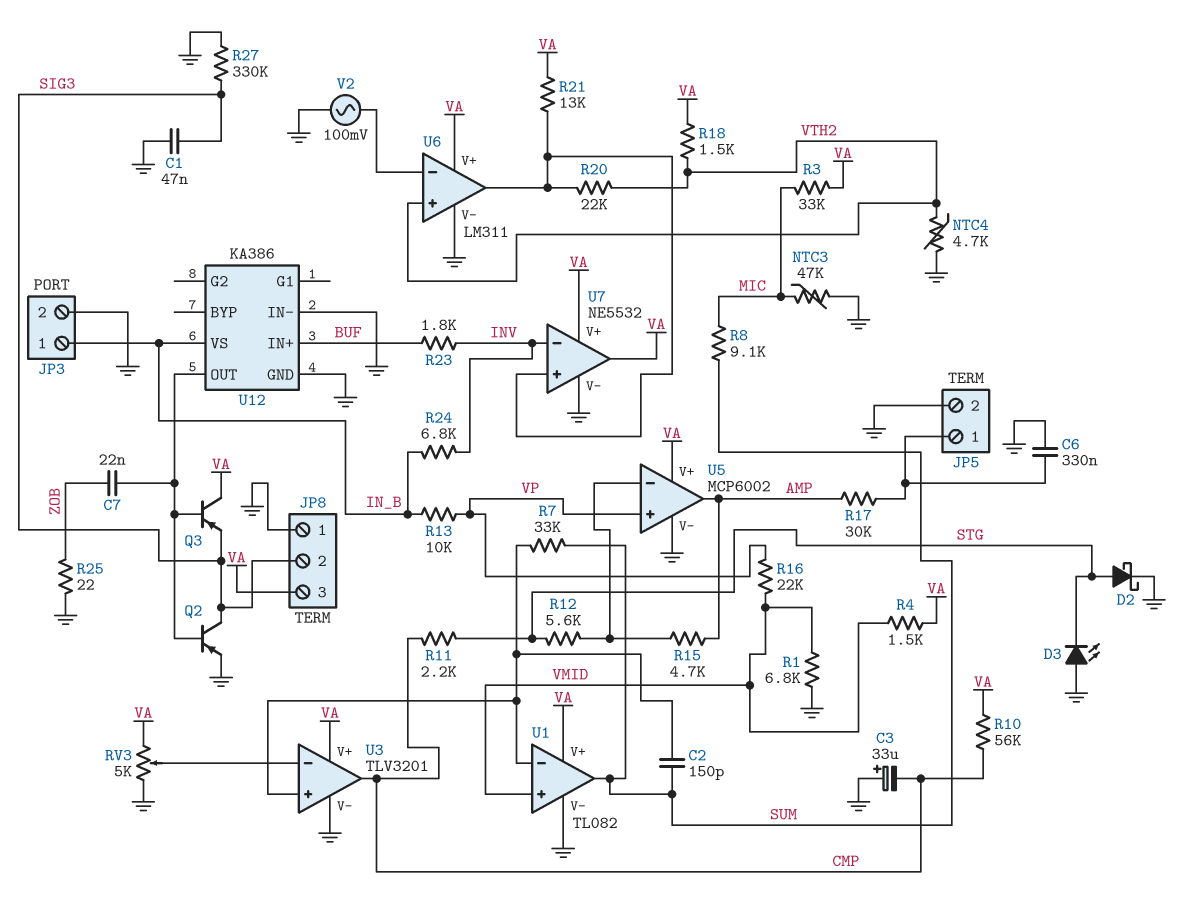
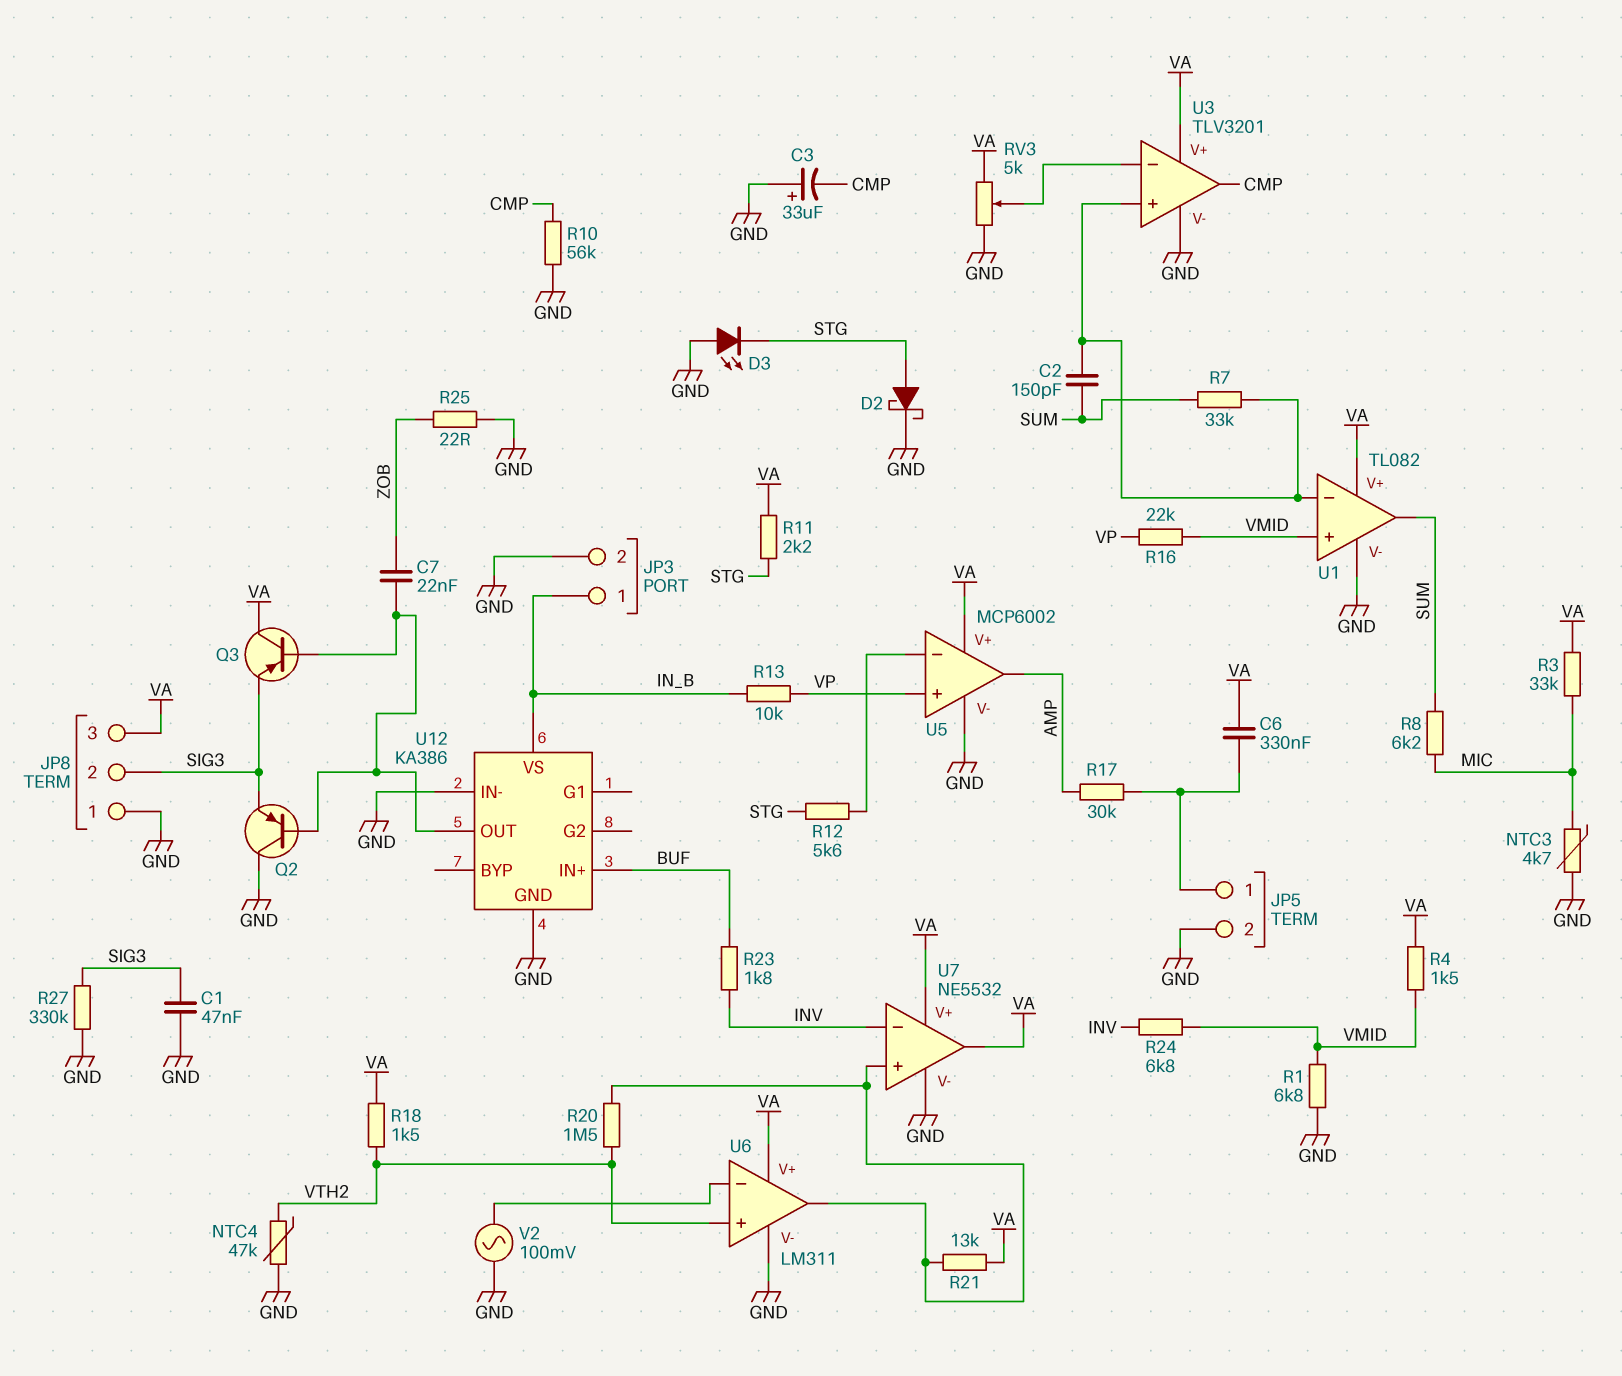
C6: 330nF (GND, JP5/1) -> 330nF (JP5/1, VA)
NTC3: 47k (GND, MIC) -> 4.7k (GND, MIC)
NTC4: 4.7k (GND, VTH2) -> 47k (GND, VTH2)
Q2: PNP (B U12/OUT, C SIG3, E GND) -> PNP (B U12/OUT, C GND, E SIG3)
R8: 9.1k (MIC, SUM) -> 6.2k (MIC, SUM)
R10: 56k (CMP, VA) -> 56k (CMP, GND)
R11: 2.2k (CMP, STG) -> 2.2k (STG, VA)
R15: 4.7k (AMP, U5/in-) -> none
R20: 22k (U6/out, VTH2) -> 1.5M (U6/out, VTH2)
R24: 6.8k (INV, IN_B) -> 6.8k (INV, VMID)

